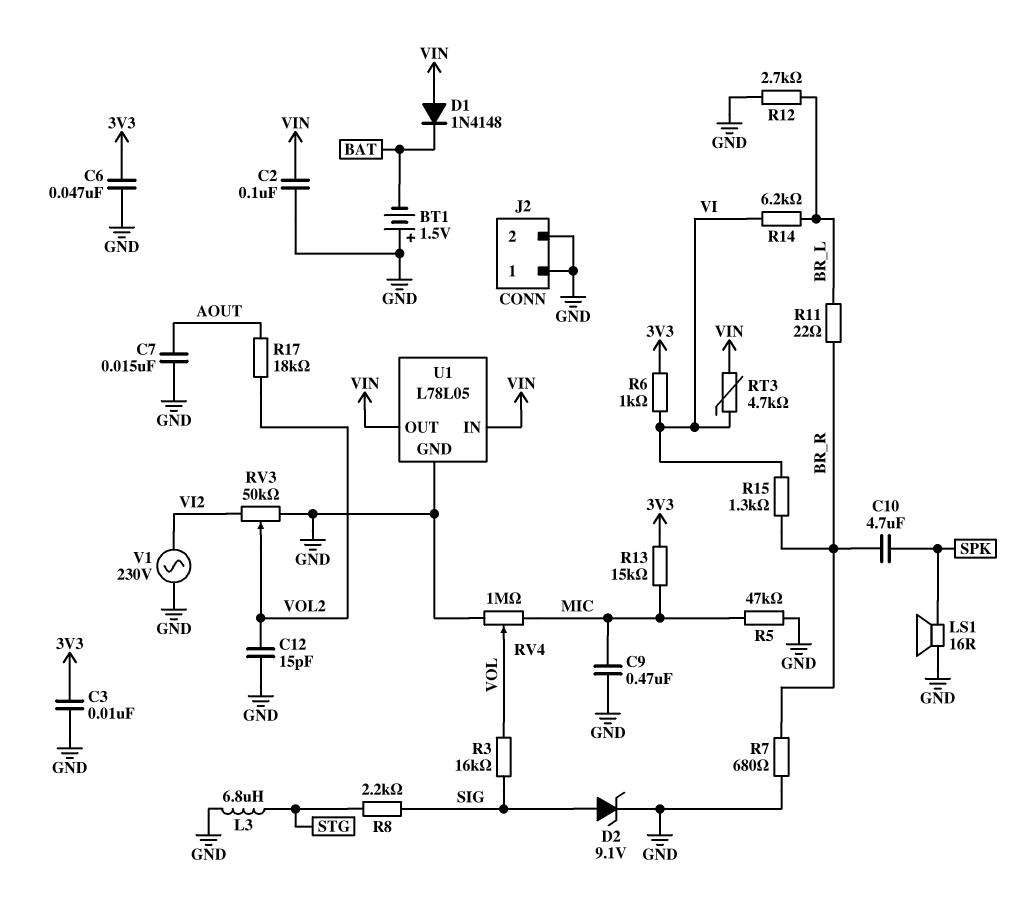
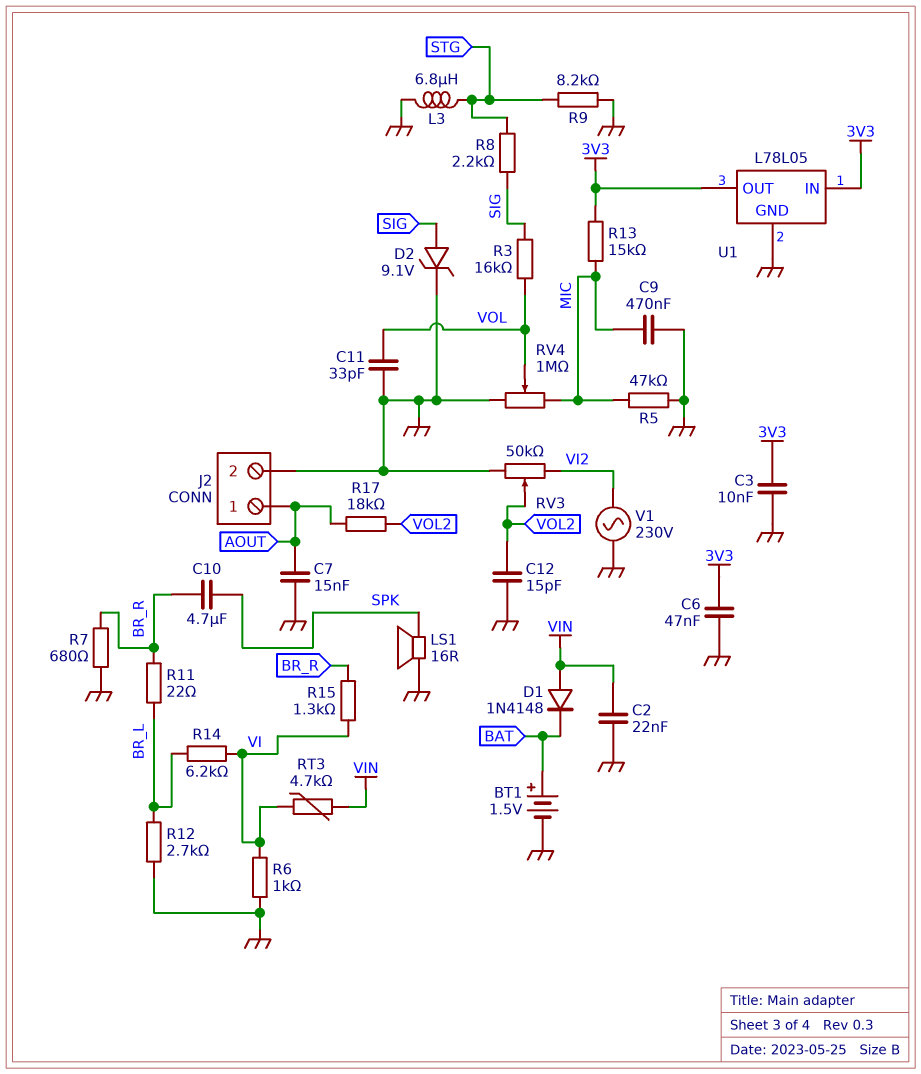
BT1: 1.5V (plus GND, minus BAT) -> 1.5V (plus BAT, minus GND)
C2: 100nF (GND, VIN) -> 22nF (GND, VIN)
C11: none -> 33pF (GND, VOL)
J2 pin 1: GND -> AOUT
R6: 1k (3V3, VI) -> 1k (GND, VI)
R9: none -> 8.2k (GND, STG)
U1 pin IN: VIN -> 3V3
U1 pin OUT: VIN -> 3V3

